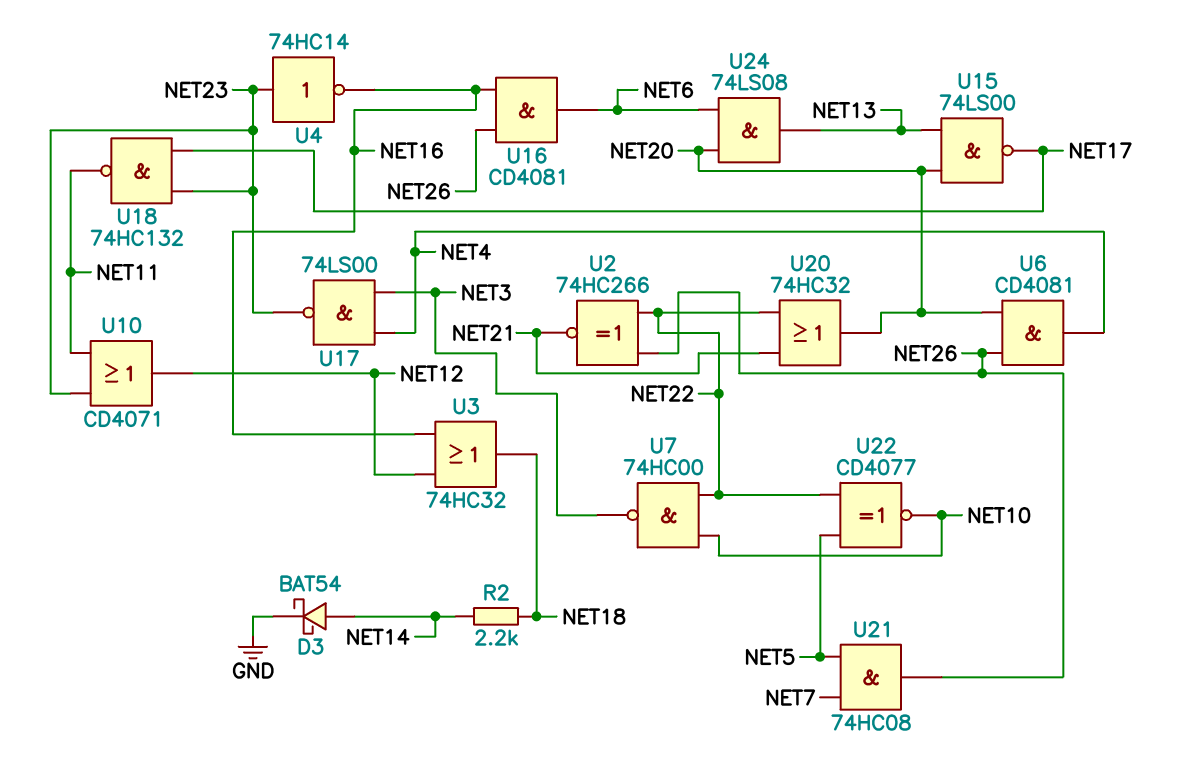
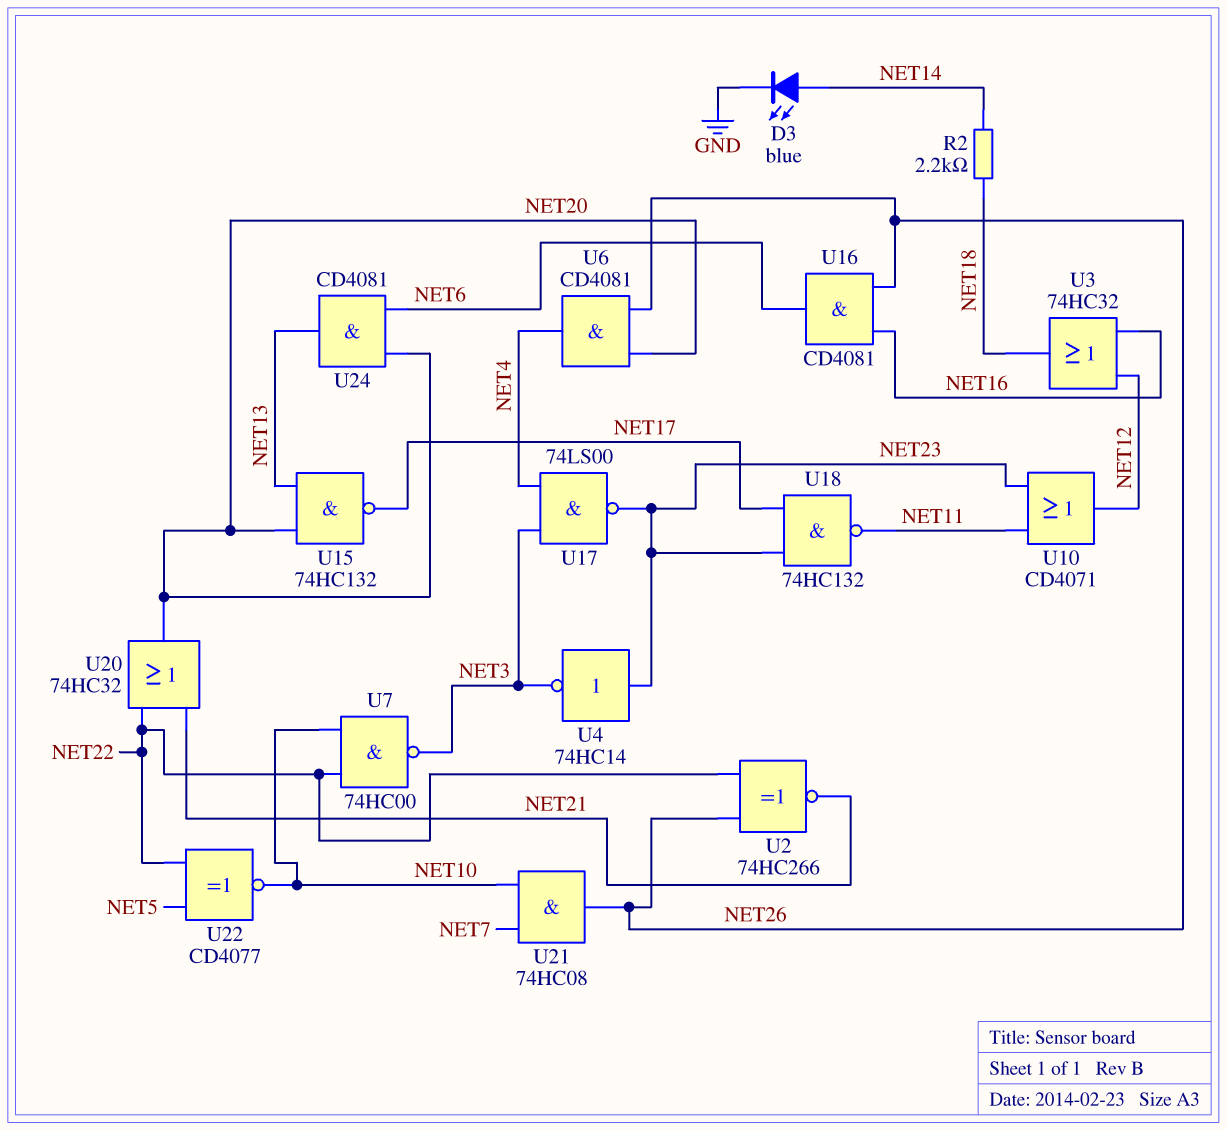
D3: schottky BAT54 (A NET14, K GND) -> LED blue (A NET14, K GND)
U4: NOT 74HC14 (in NET23, out NET16) -> NOT 74HC14 (in NET23, out NET3)
U15: NAND 74LS00 (in NET13, in NET20, out NET17) -> NAND 74HC132 (in NET13, in NET20, out NET17)
U21: AND 74HC08 (in NET5, in NET7, out NET26) -> AND 74HC08 (in NET7, in NET10, out NET26)
U24: AND 74LS08 (in NET6, in NET20, out NET13) -> AND CD4081 (in NET6, in NET20, out NET13)

